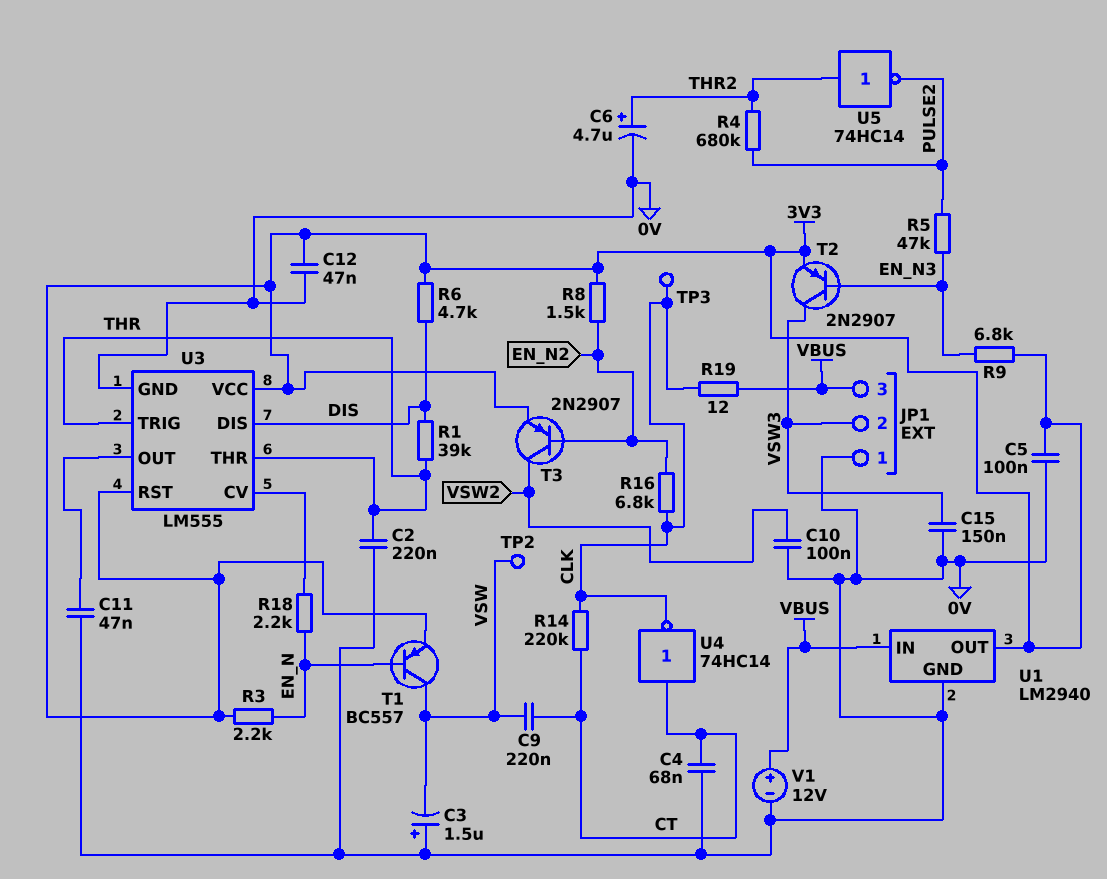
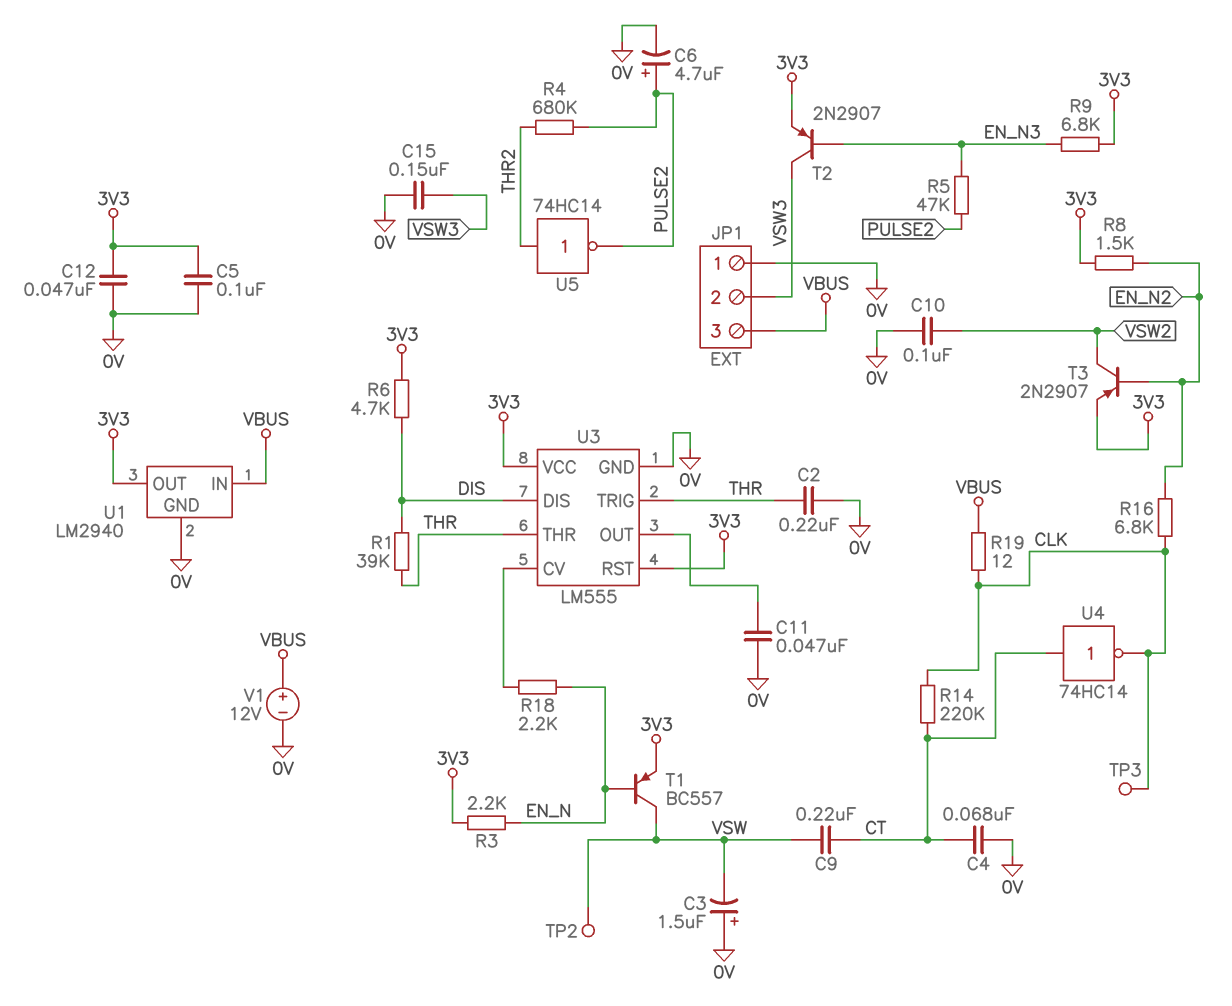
C6: 4.7uF (plus THR2, minus 0V) -> 4.7uF (plus PULSE2, minus 0V)

